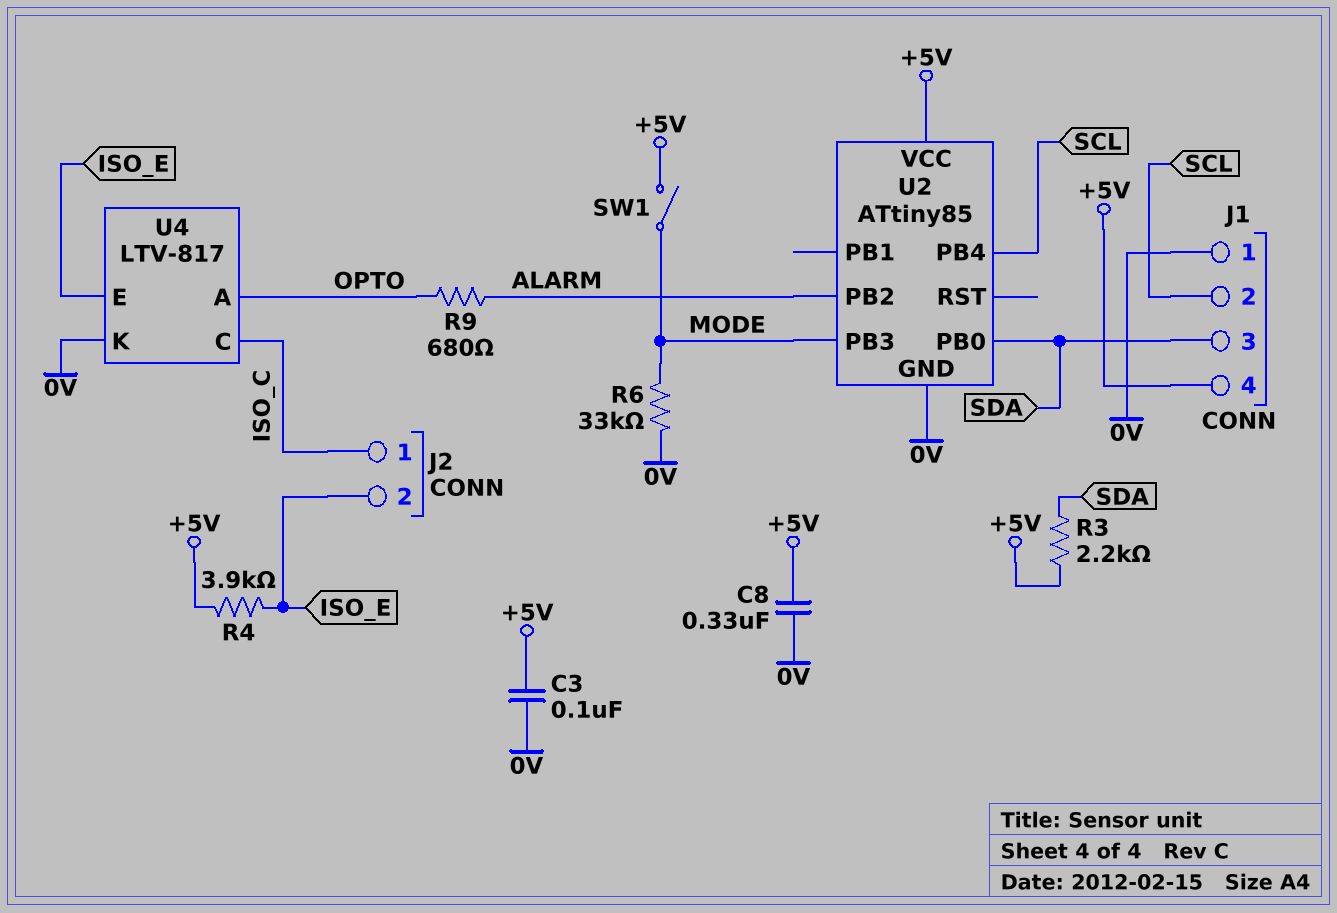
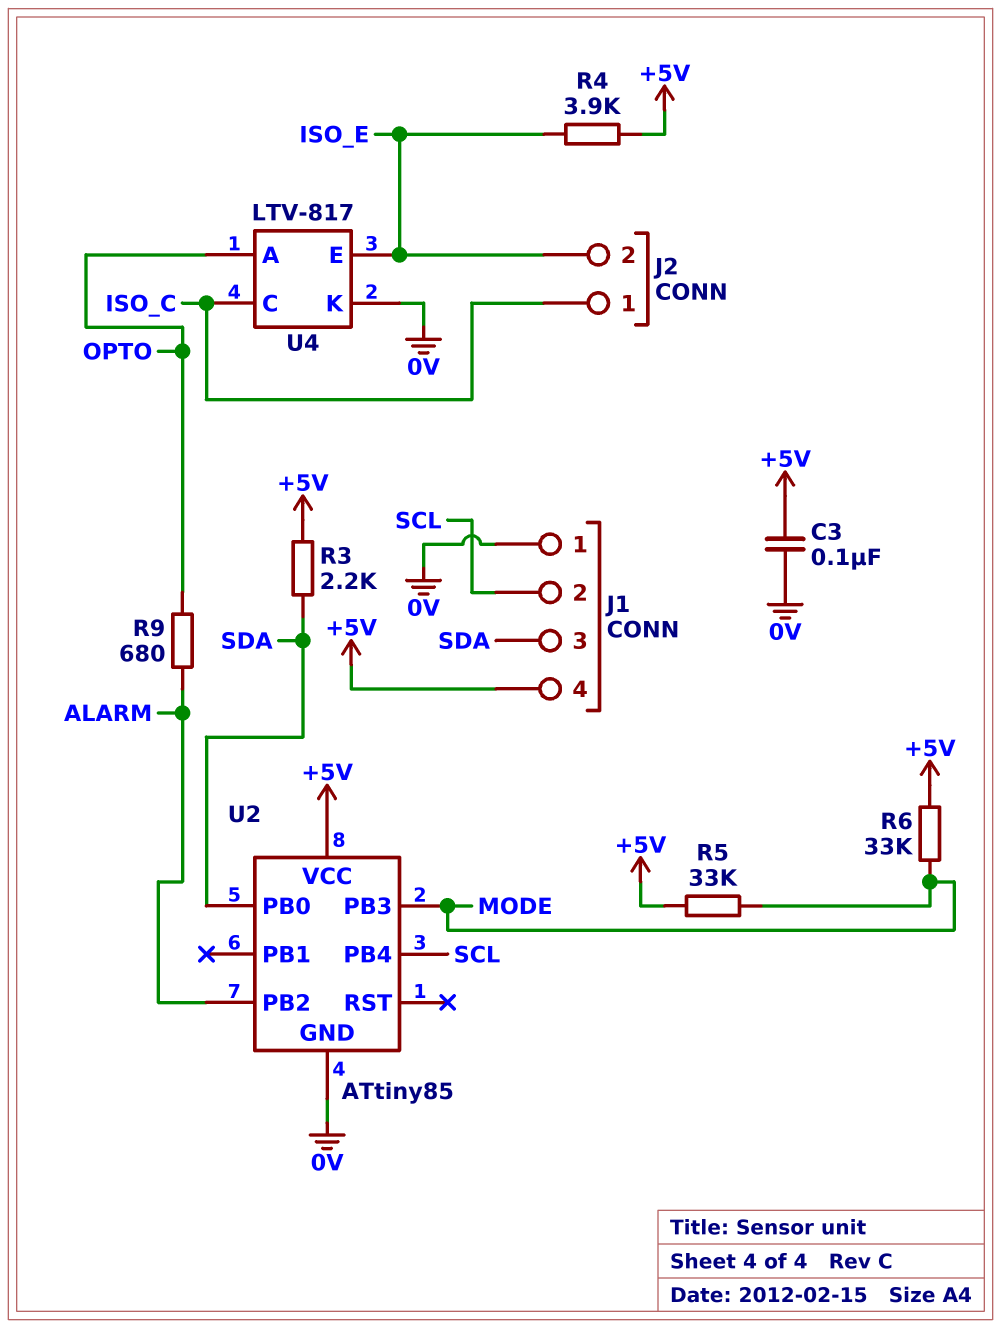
C8: 330nF (+5V, 0V) -> none
R5: none -> 33k (+5V, MODE)
R6: 33k (0V, MODE) -> 33k (+5V, MODE)
SW1: switch (+5V, MODE) -> none

